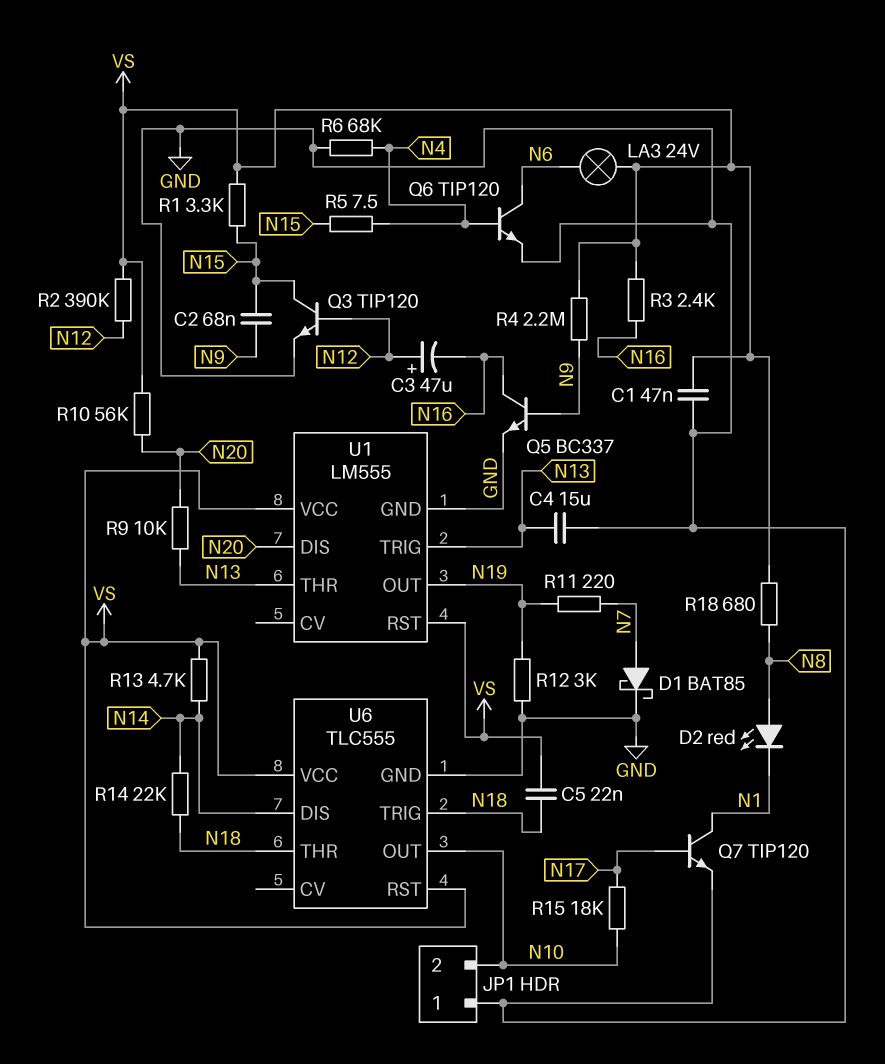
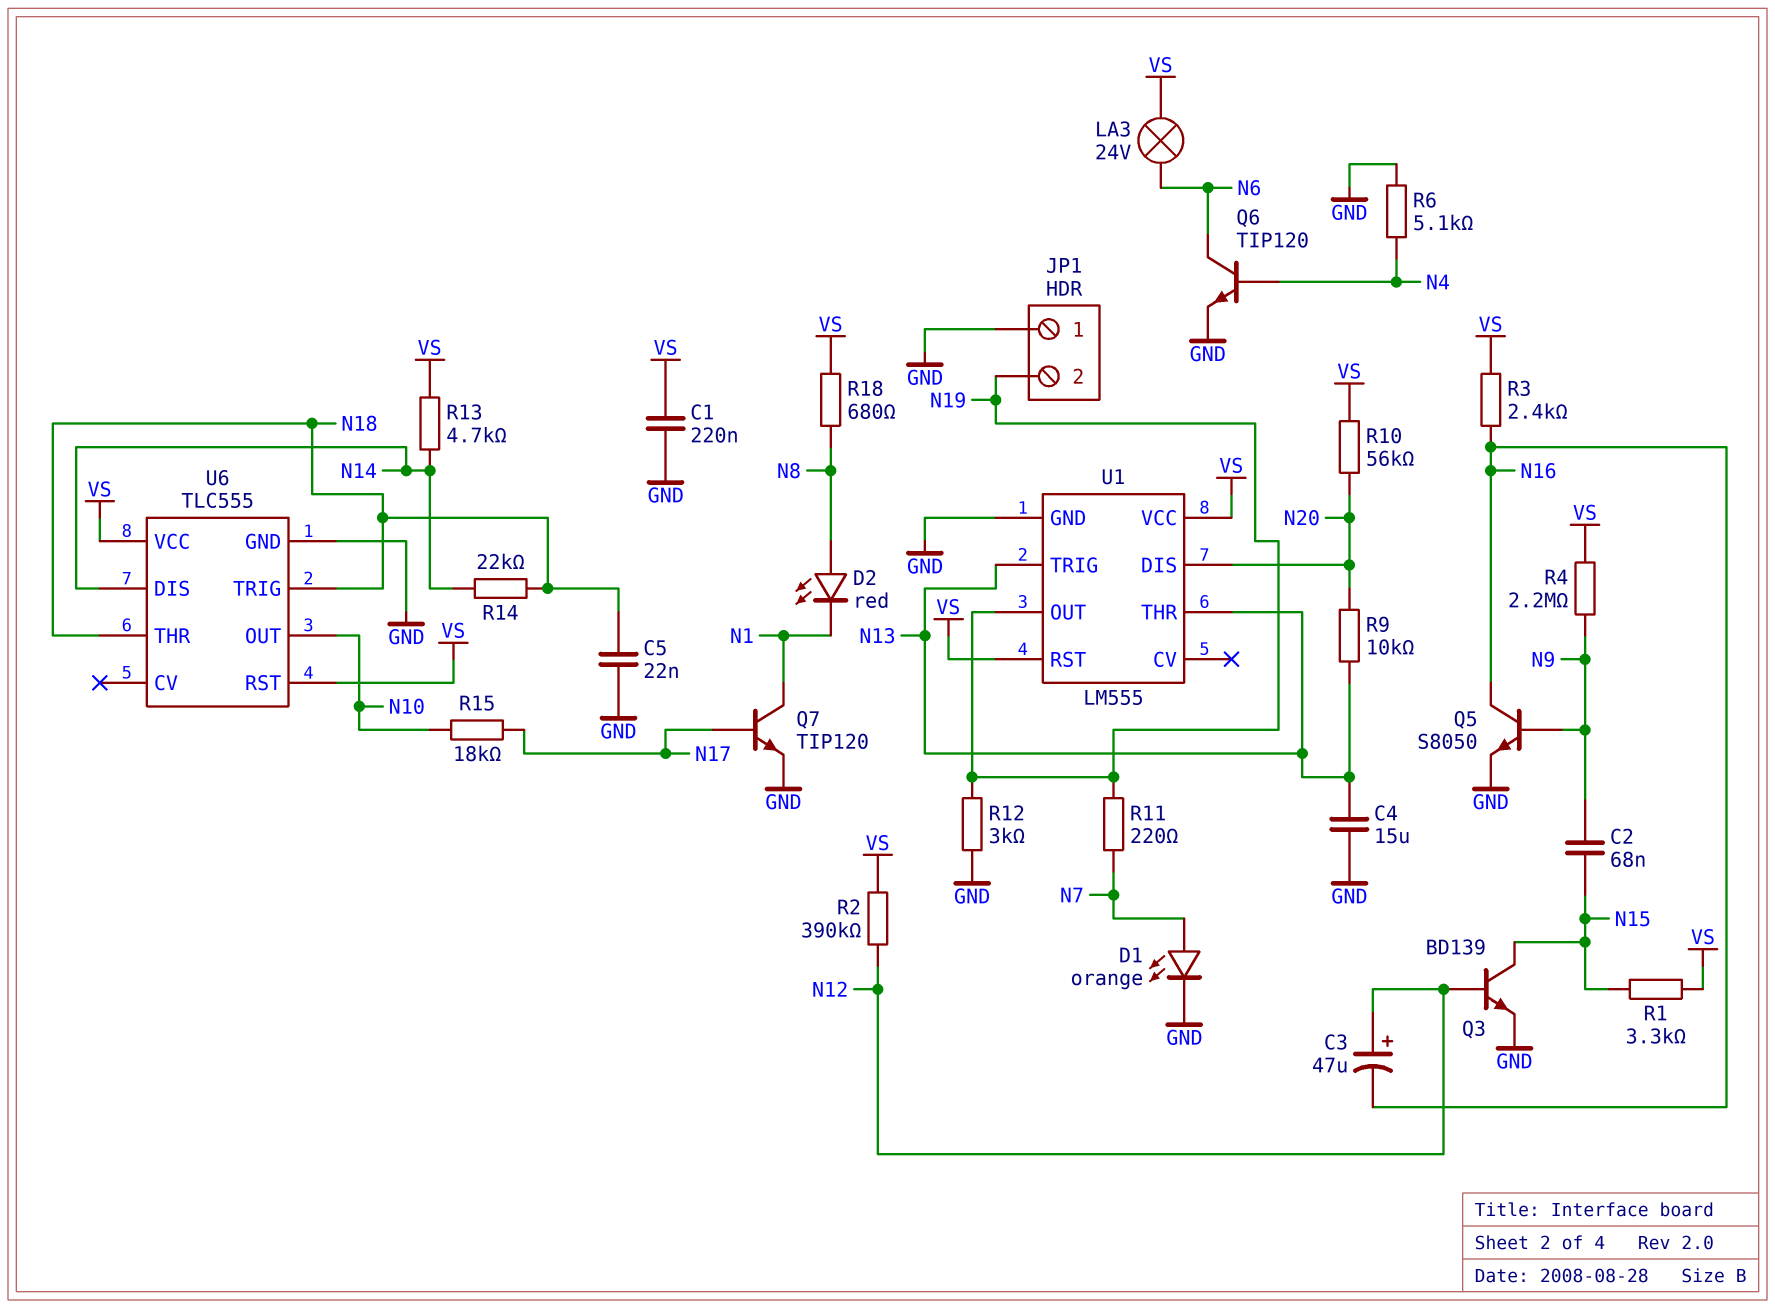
C1: 47nF (GND, VS) -> 220nF (GND, VS)
C5: 22nF (N18, VS) -> 22nF (GND, N18)
D1: schottky BAT85 (A N7, K GND) -> LED orange (A N7, K GND)
JP1 pin 2: N10 -> N19
Q3: NPN TIP120 (B N12, C N15, E GND) -> NPN BD139 (B N12, C N15, E GND)
Q5: NPN BC337 (B N9, C N16, E GND) -> NPN S8050 (B N9, C N16, E GND)
R5: 7.5 (N4, N15) -> none
R6: 68k (GND, N4) -> 5.1k (GND, N4)

